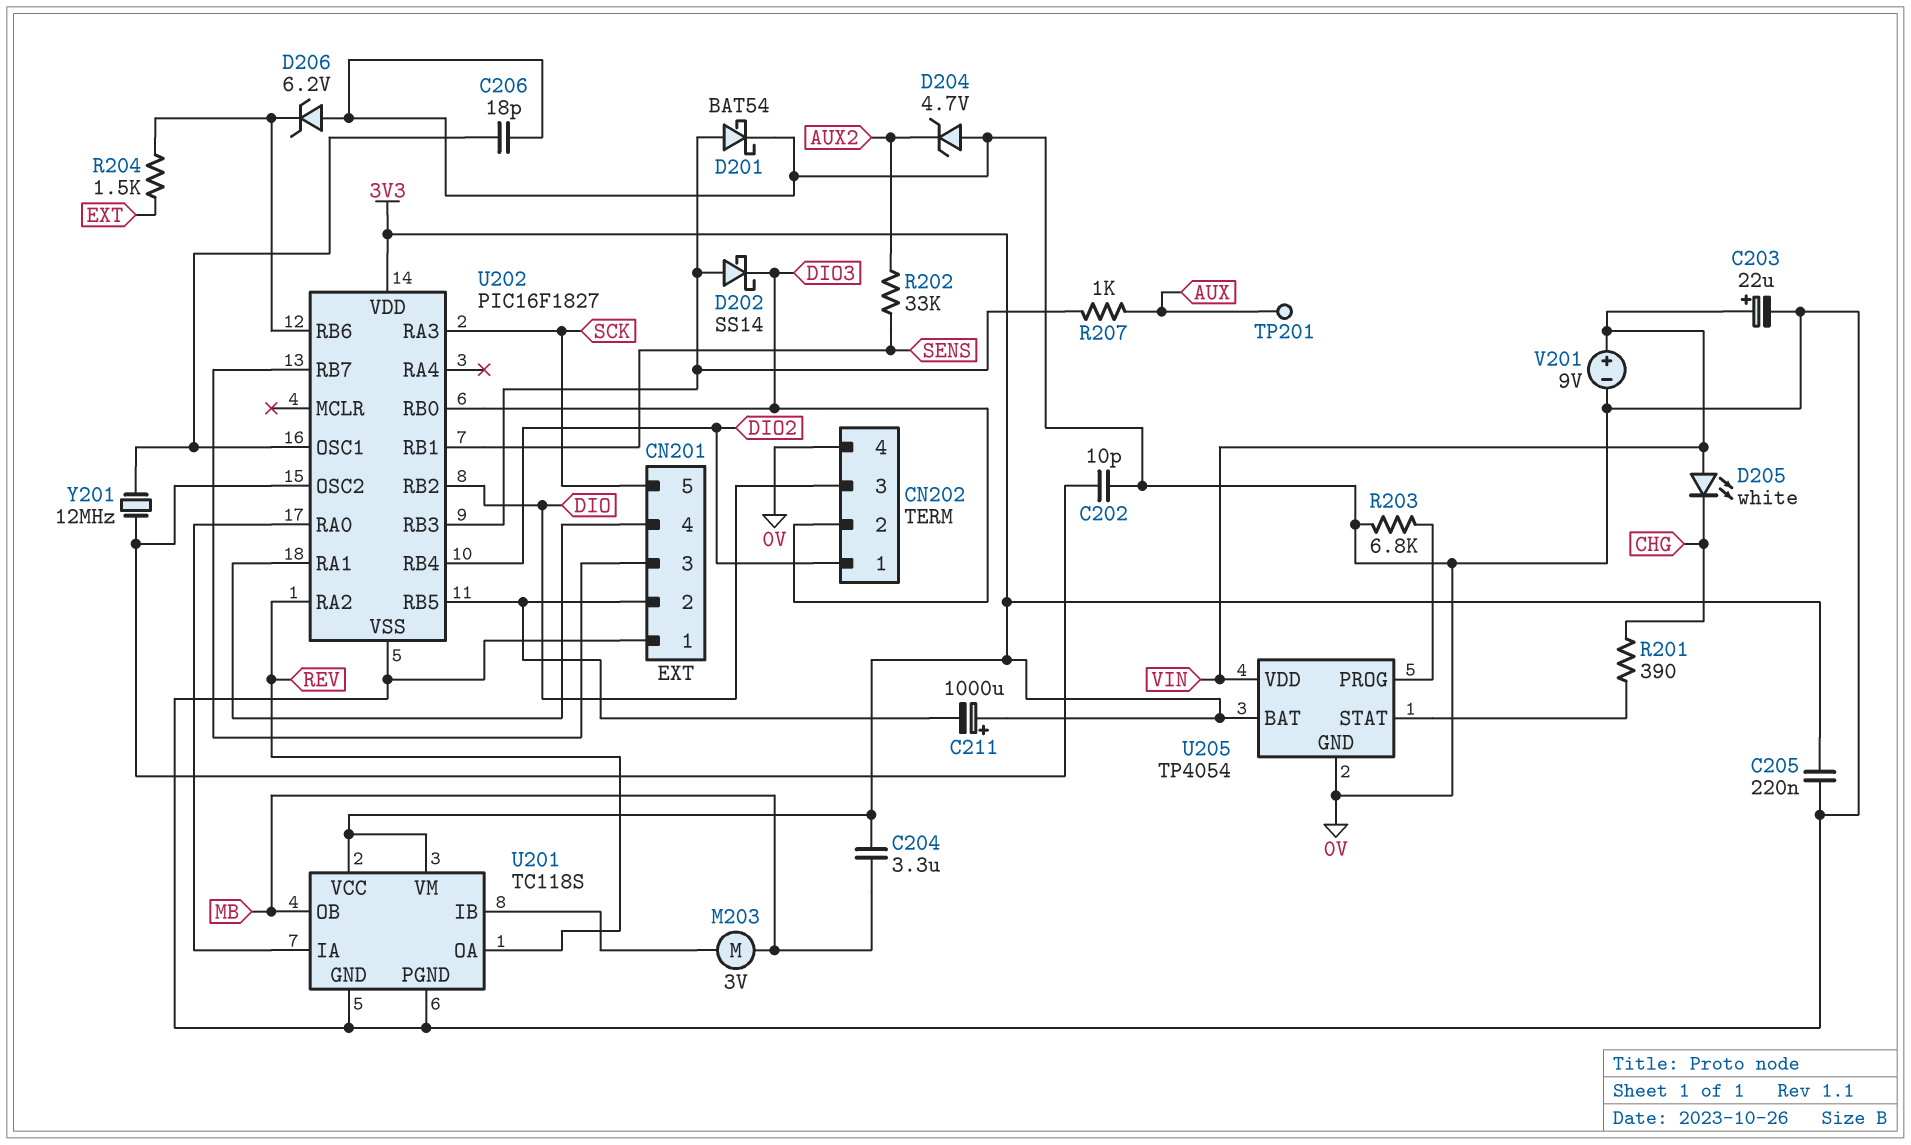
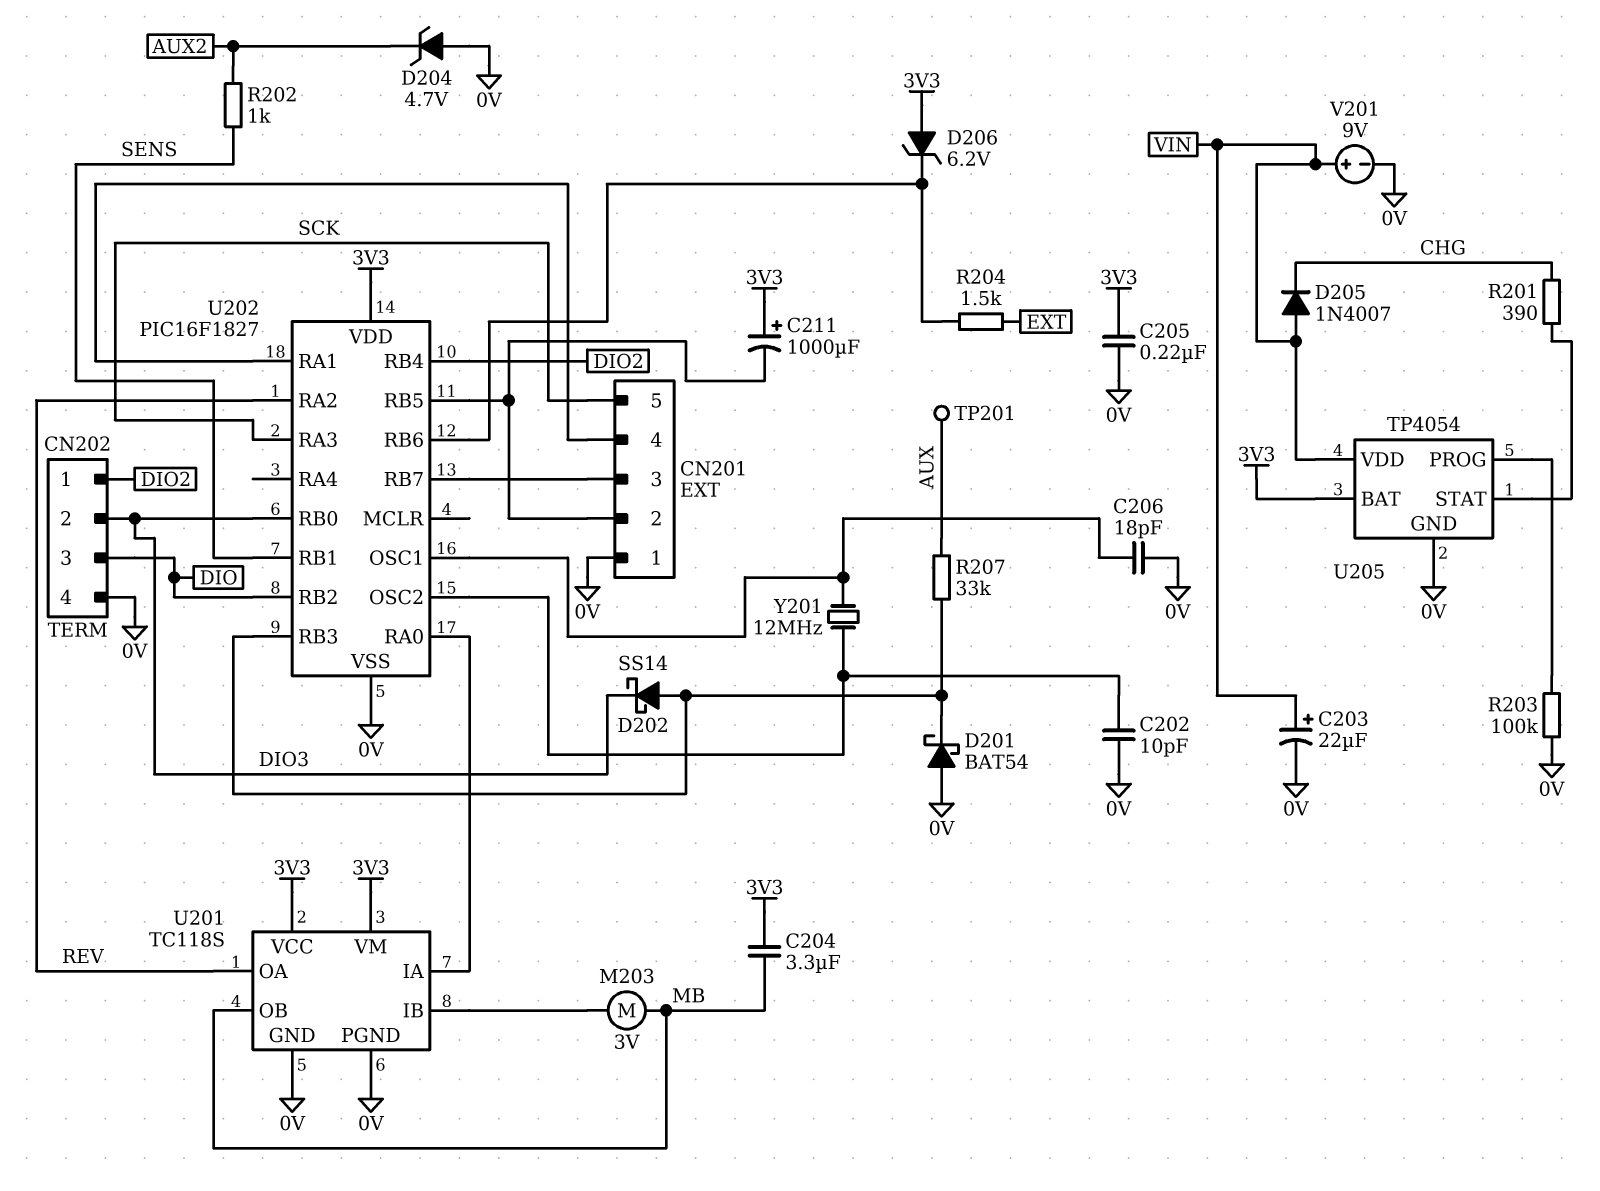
D201: schottky BAT54 (A U202/RB3, K 0V) -> schottky BAT54 (A 0V, K U202/RB3)
D205: LED white (A VIN, K CHG) -> diode 1N4007 (A VIN, K CHG)
D206: zener 6.2V (A 0V, K U202/RB6) -> zener 6.2V (A 3V3, K U202/RB6)
R202: 33k (AUX2, SENS) -> 1k (AUX2, SENS)
R203: 6.8k (0V, U205/PROG) -> 100k (0V, U205/PROG)
R207: 1k (AUX, U202/RB3) -> 33k (AUX, U202/RB3)

